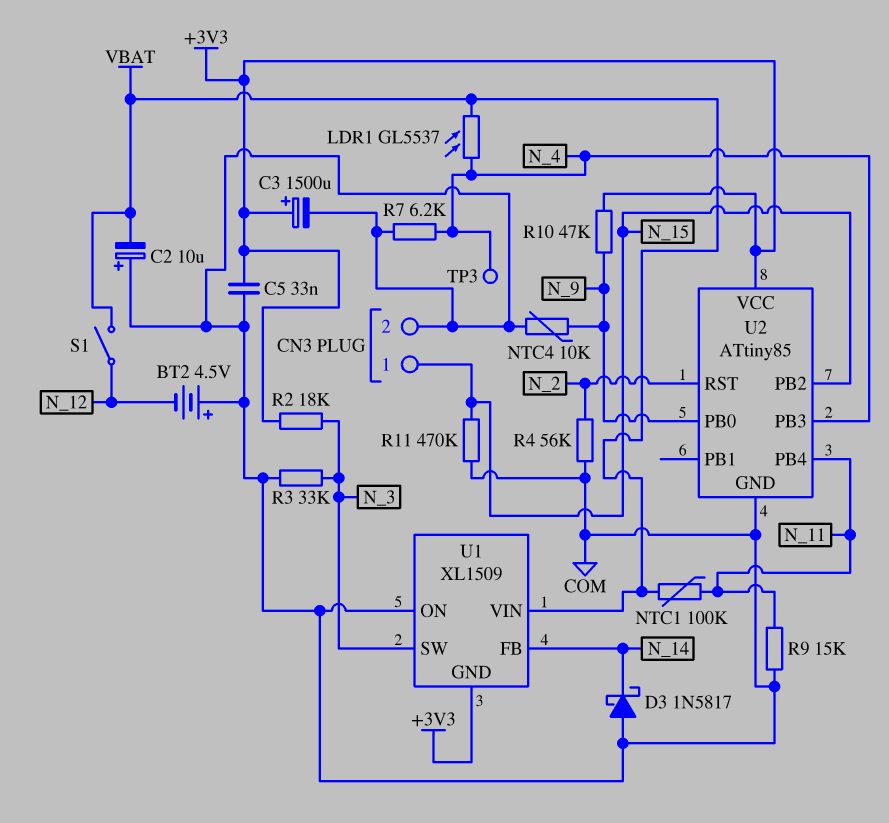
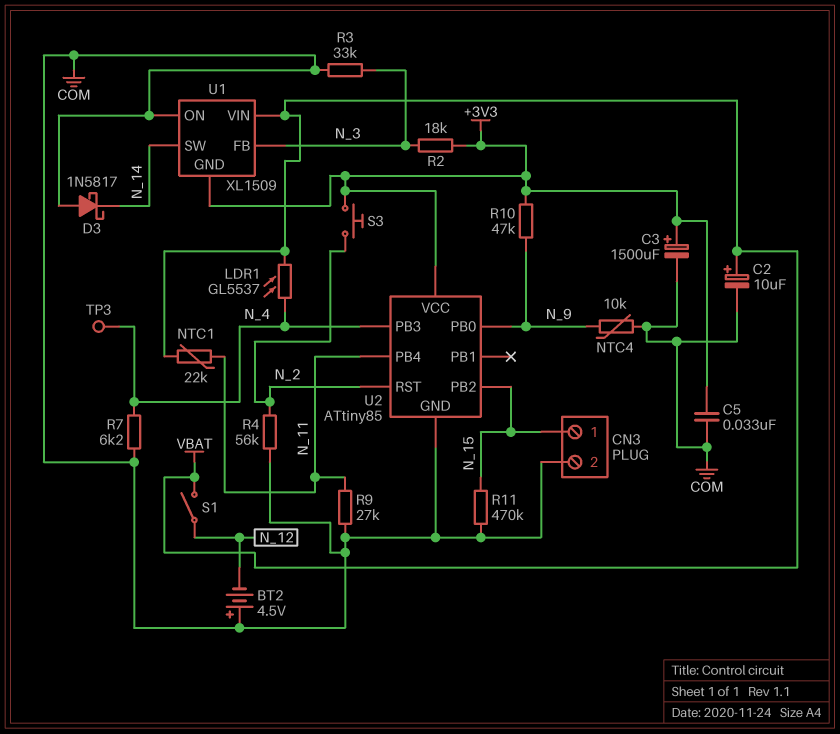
C2: 10uF (plus COM, minus VBAT) -> 10uF (plus VBAT, minus COM)
NTC1: 100k (N_11, VBAT) -> 22k (N_11, VBAT)
R9: 15k (COM, N_11) -> 27k (COM, N_11)
S3: none -> button (+3V3, N_2)
U1 pin FB: N_14 -> N_3
U1 pin SW: N_3 -> N_14

